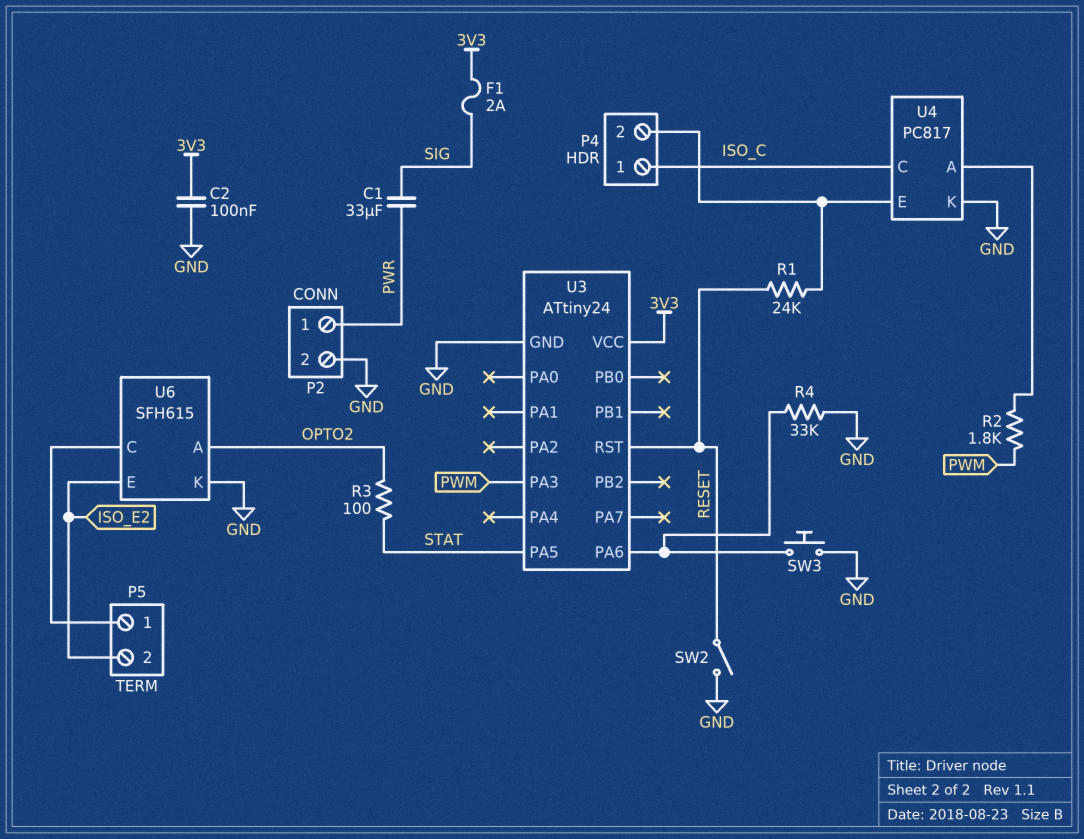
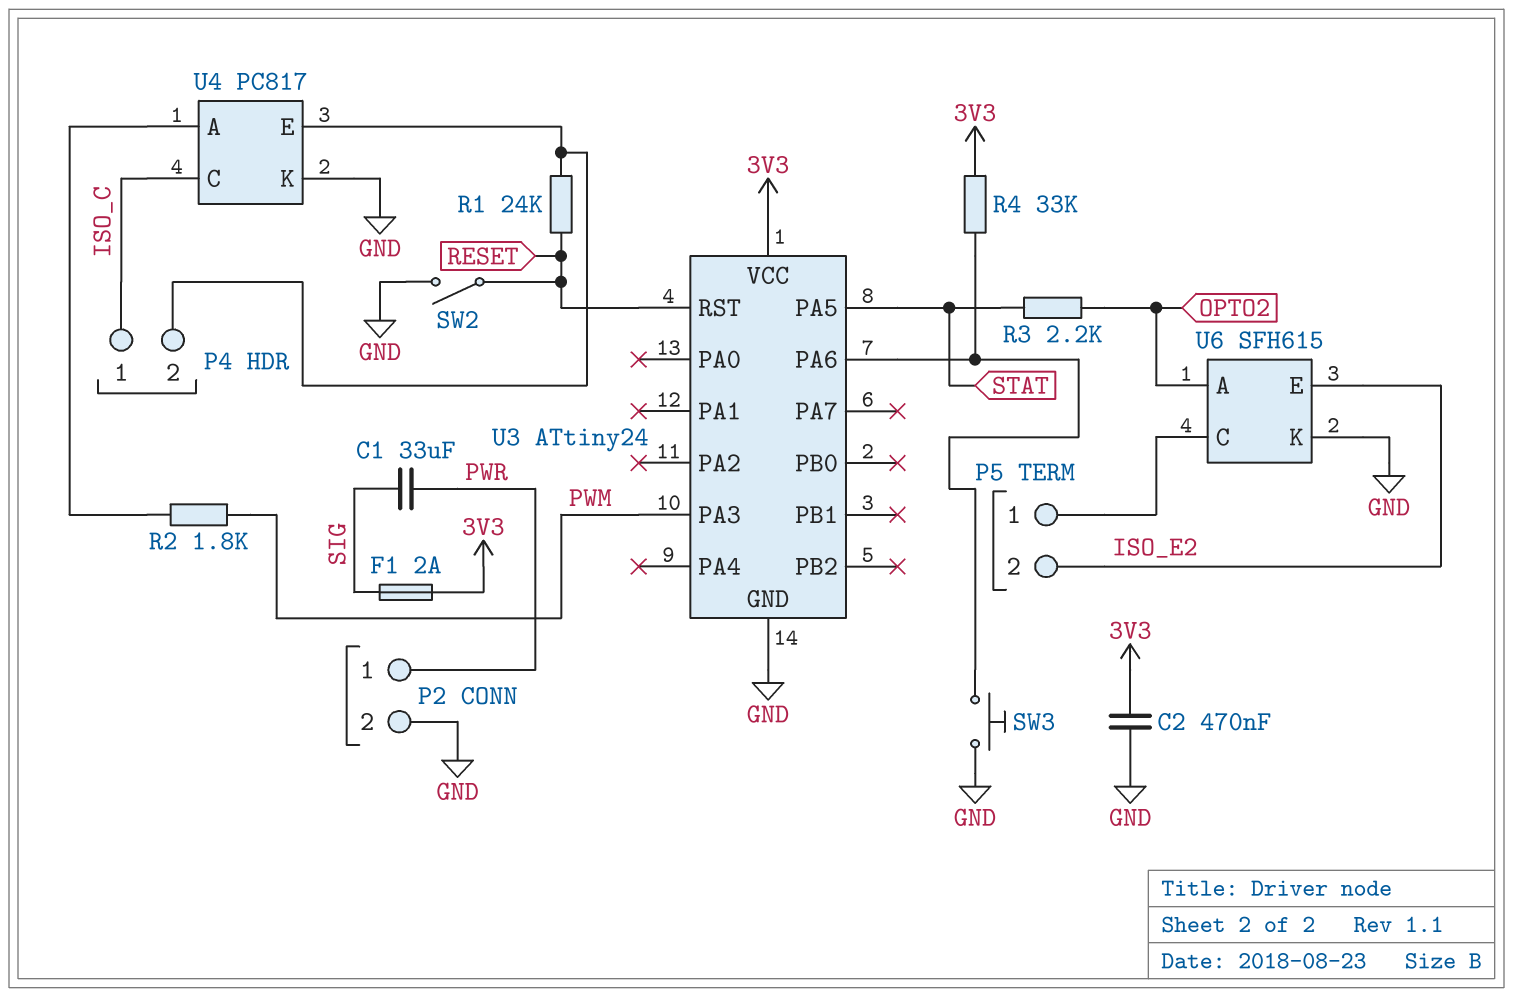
C2: 100nF (3V3, GND) -> 470nF (3V3, GND)
R3: 100 (OPTO2, STAT) -> 2.2k (OPTO2, STAT)
R4: 33k (GND, U3/PA6) -> 33k (3V3, U3/PA6)

